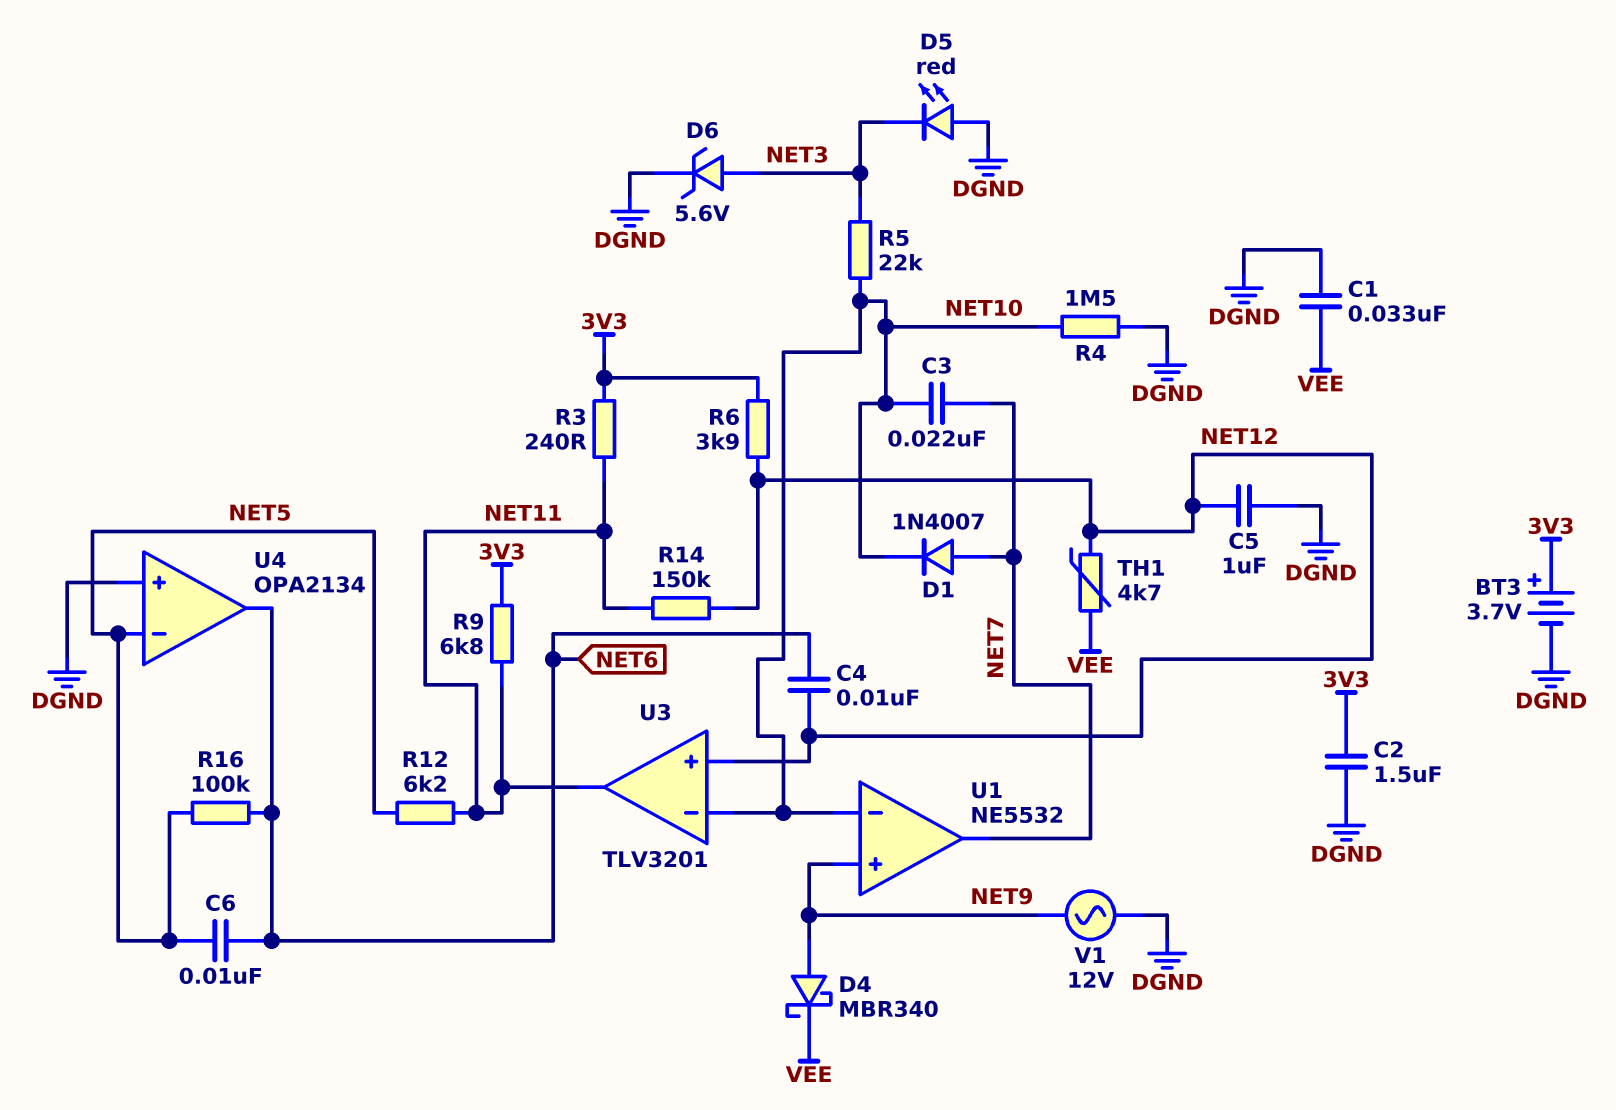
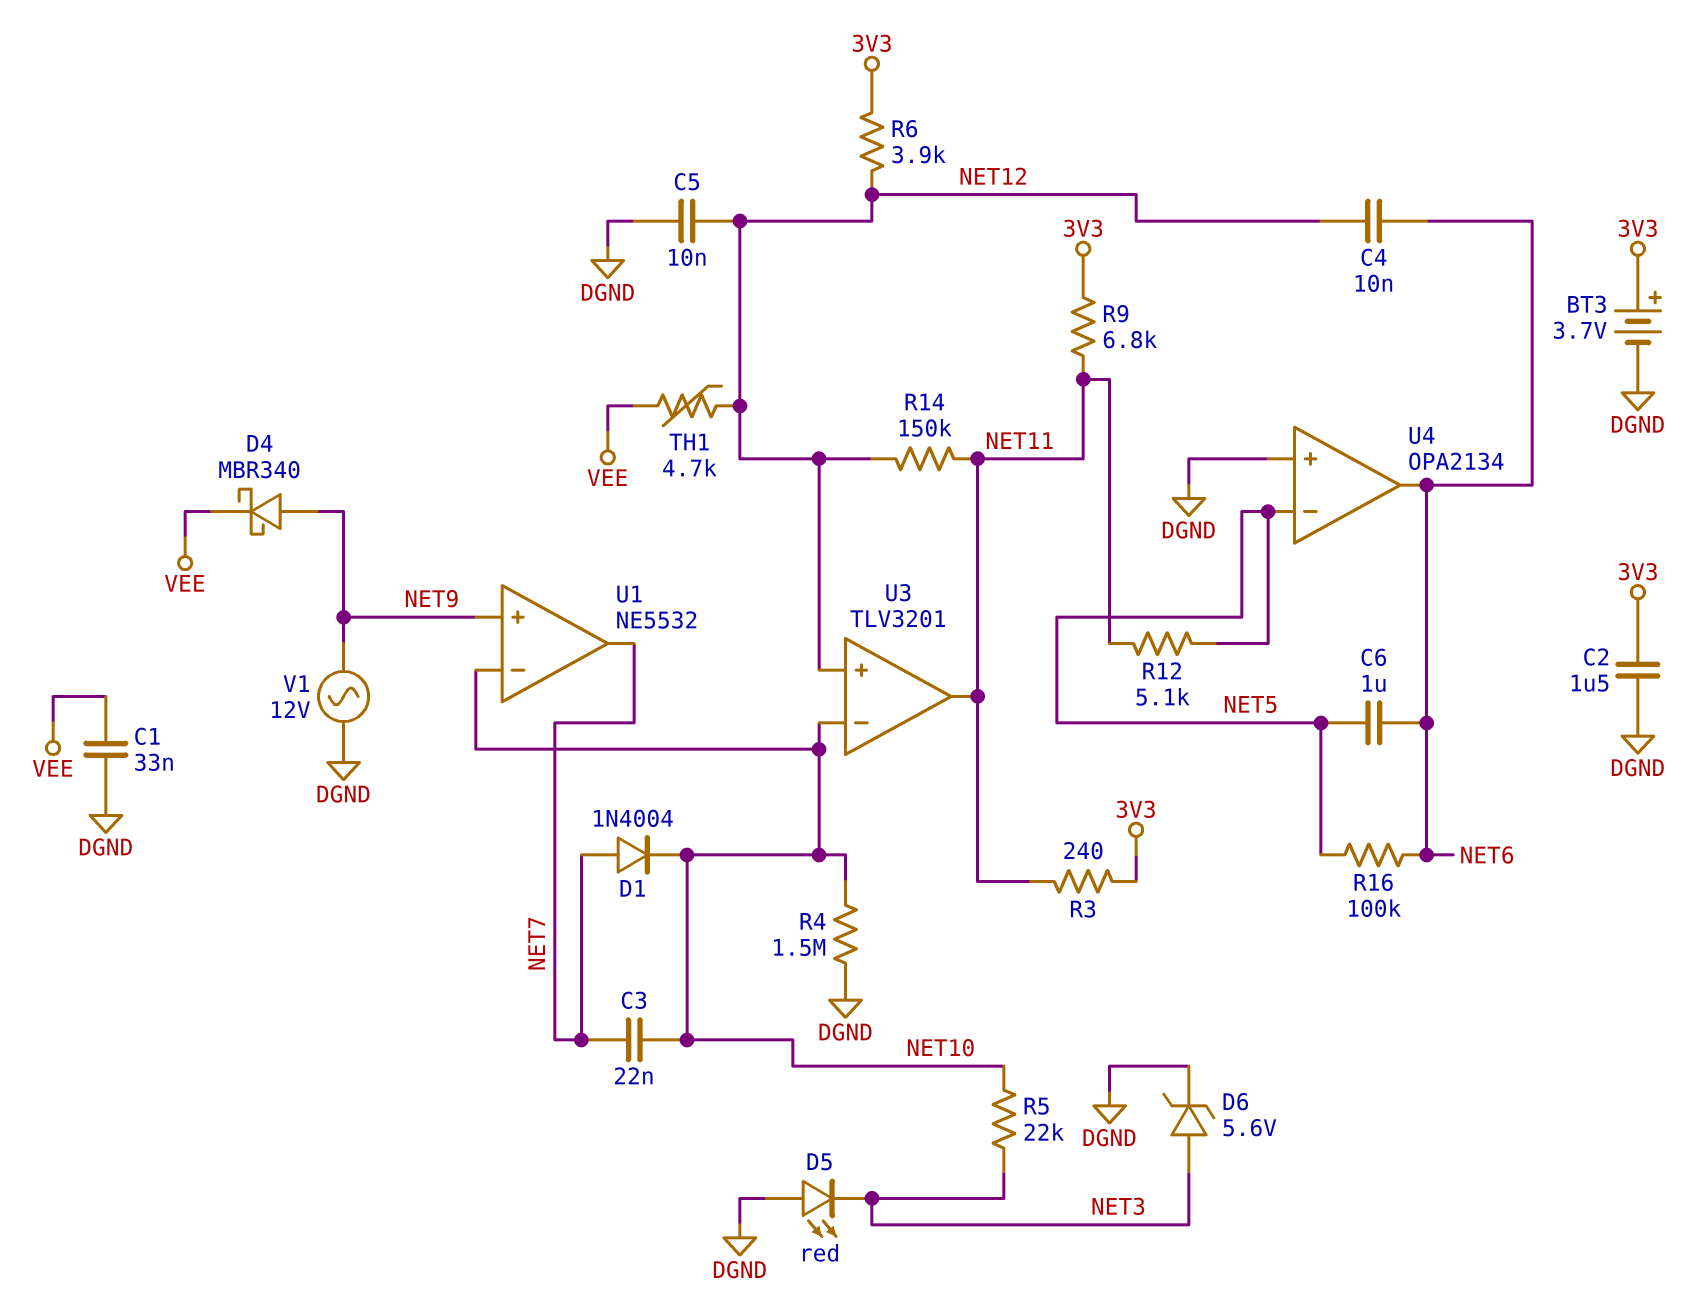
C5: 1uF (DGND, NET12) -> 10nF (DGND, NET12)
C6: 10nF (NET5, NET6) -> 1uF (NET5, NET6)
D1: diode 1N4007 (A NET7, K NET10) -> diode 1N4004 (A NET7, K NET10)
R12: 6.2k (NET5, NET11) -> 5.1k (NET5, NET11)

